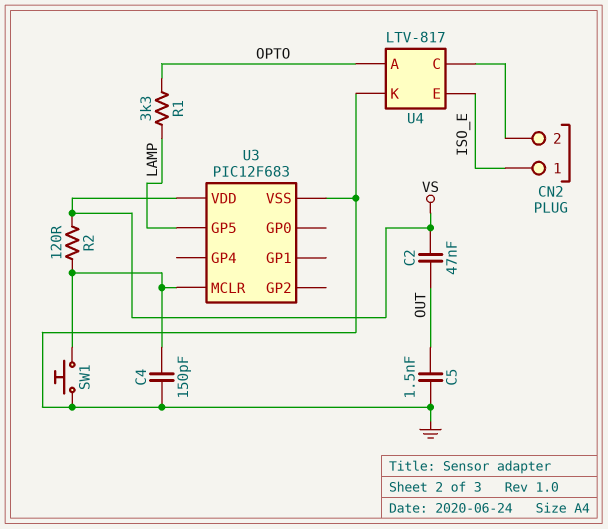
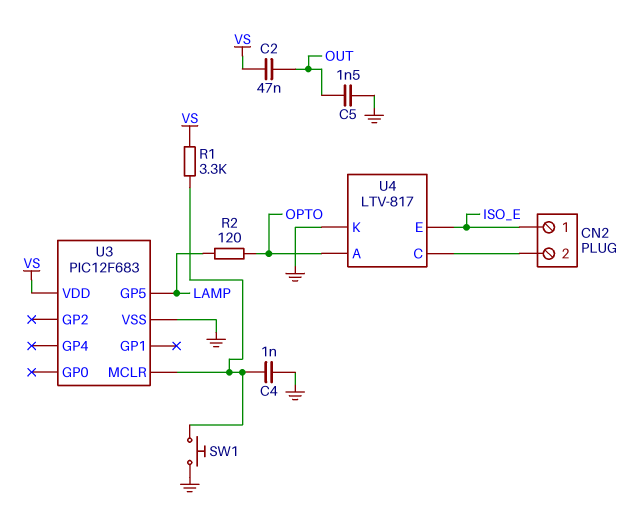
C4: 150pF (GND, U3/MCLR) -> 1nF (GND, U3/MCLR)
R1: 3.3k (LAMP, OPTO) -> 3.3k (U3/MCLR, VS)
R2: 120 (U3/MCLR, VS) -> 120 (LAMP, OPTO)

